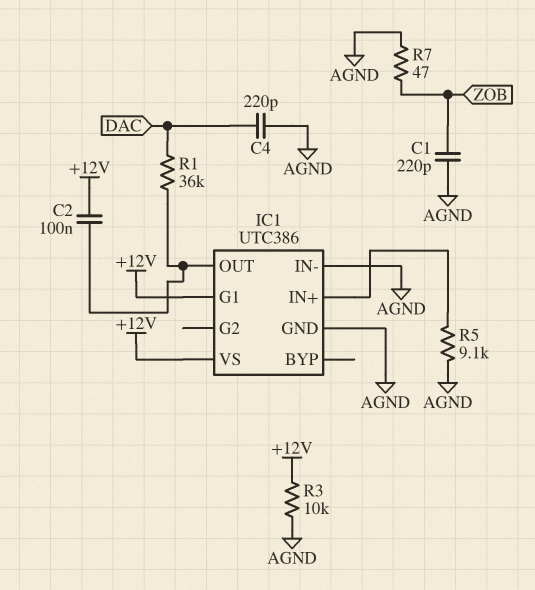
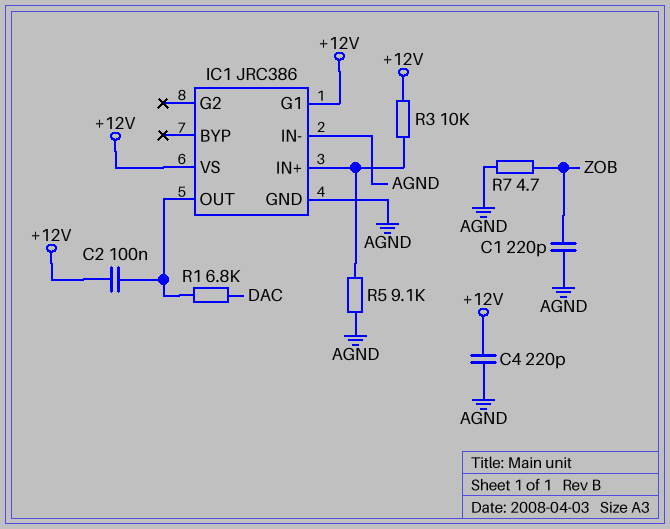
C4: 220pF (AGND, DAC) -> 220pF (+12V, AGND)
IC1: UTC386 -> JRC386
R1: 36k (DAC, IC1/OUT) -> 6.8k (DAC, IC1/OUT)
R3: 10k (+12V, AGND) -> 10k (+12V, IC1/IN+)
R7: 47 (AGND, ZOB) -> 4.7 (AGND, ZOB)

